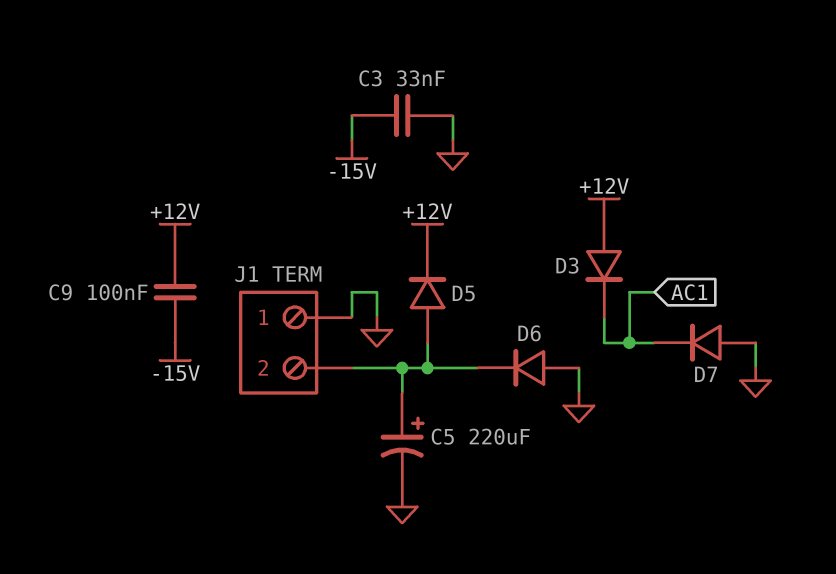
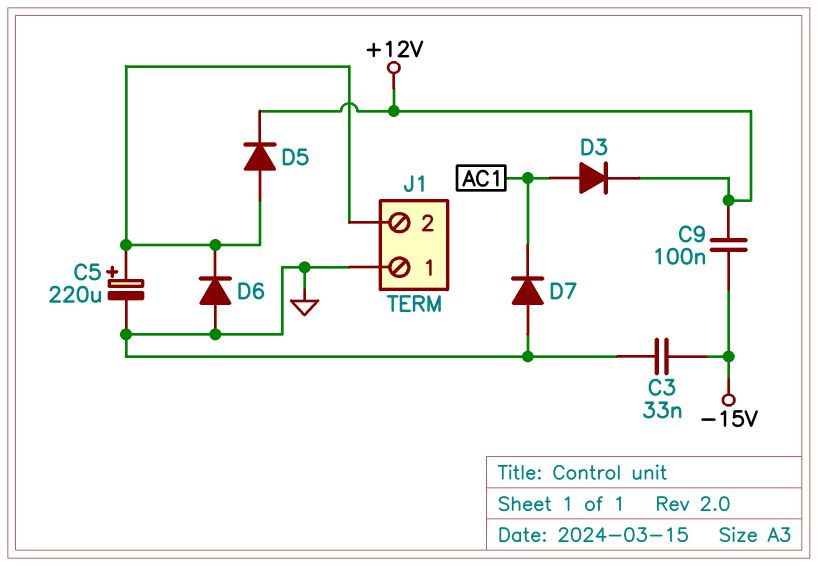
D3: diode (A +12V, K AC1) -> diode (A AC1, K +12V)

